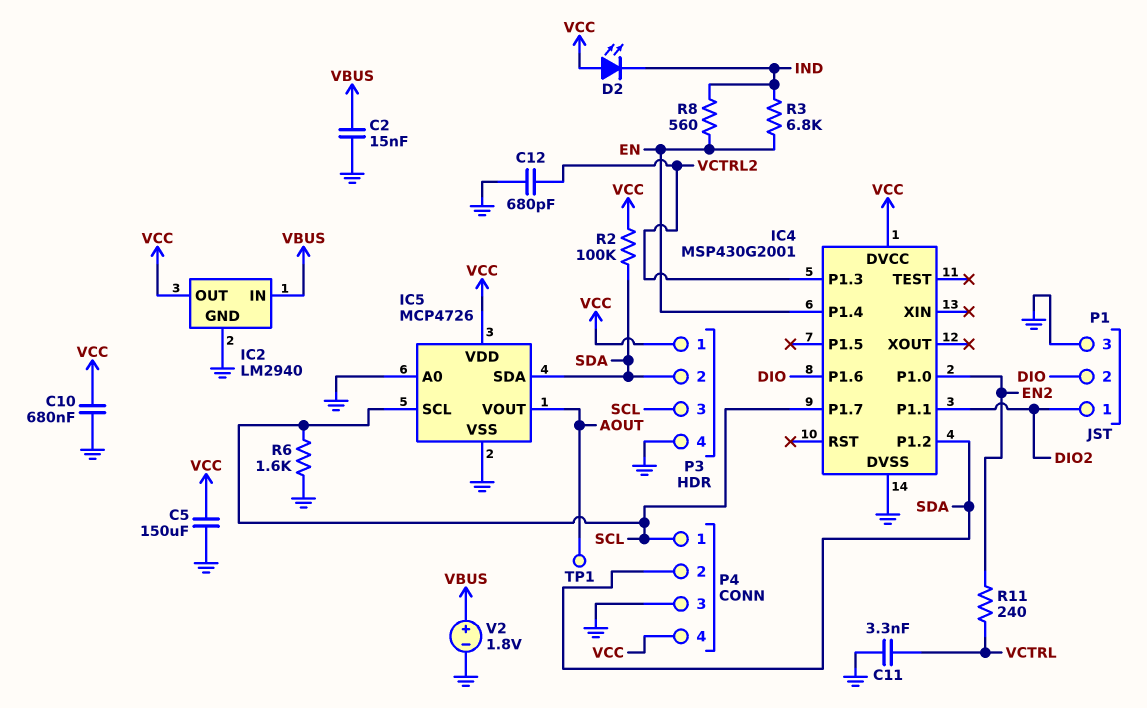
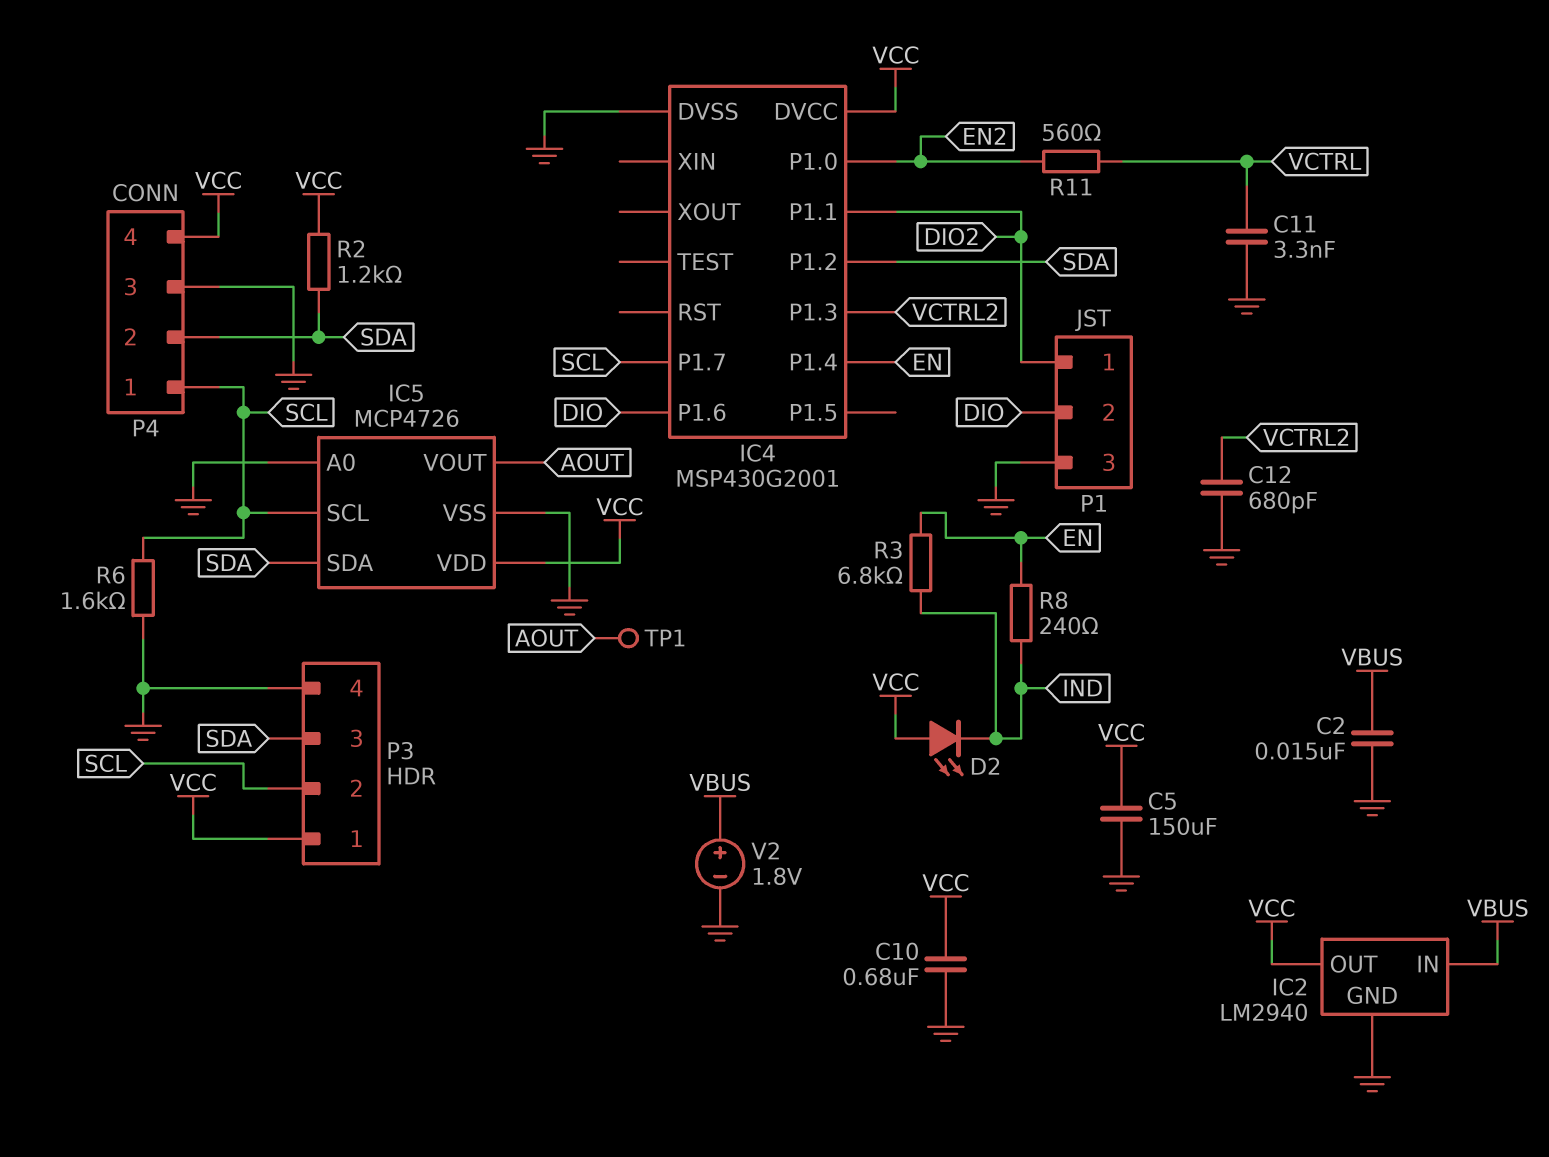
P3 pin 2: SDA -> SCL
P3 pin 3: SCL -> SDA
R2: 100k (SDA, VCC) -> 1.2k (SDA, VCC)
R8: 560 (EN, IND) -> 240 (EN, IND)
R11: 240 (EN2, VCTRL) -> 560 (EN2, VCTRL)

